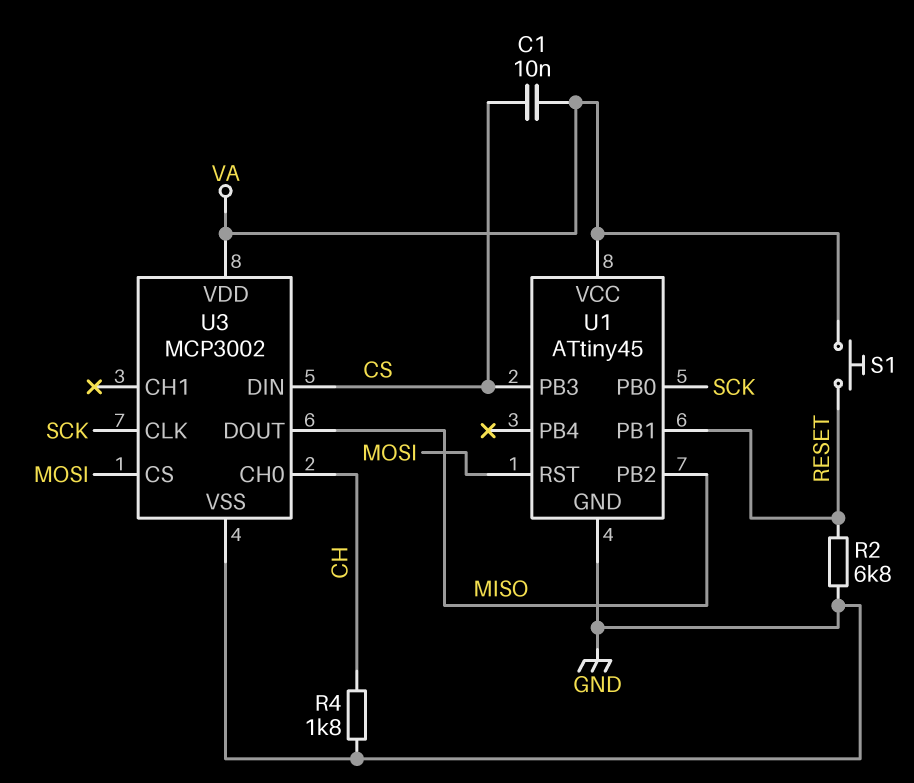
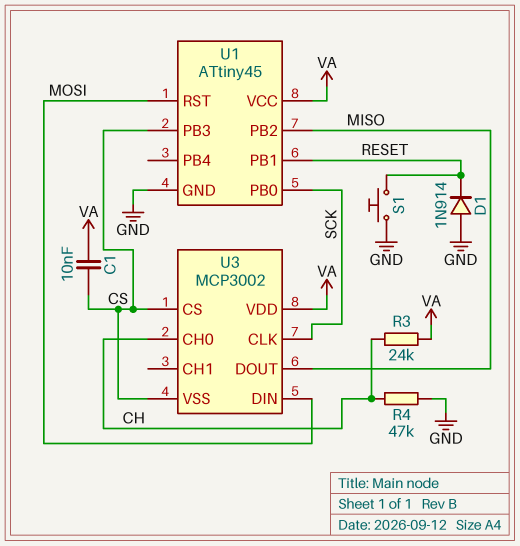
D1: none -> diode 1N914 (A GND, K RESET)
R2: 6.8k (GND, RESET) -> none
R3: none -> 24k (CH, VA)
R4: 1.8k (CH, GND) -> 47k (CH, GND)
S1: button (RESET, VA) -> button (GND, RESET)
U3 pin CS: MOSI -> CS
U3 pin DIN: CS -> MOSI
U3 pin VSS: GND -> CS

